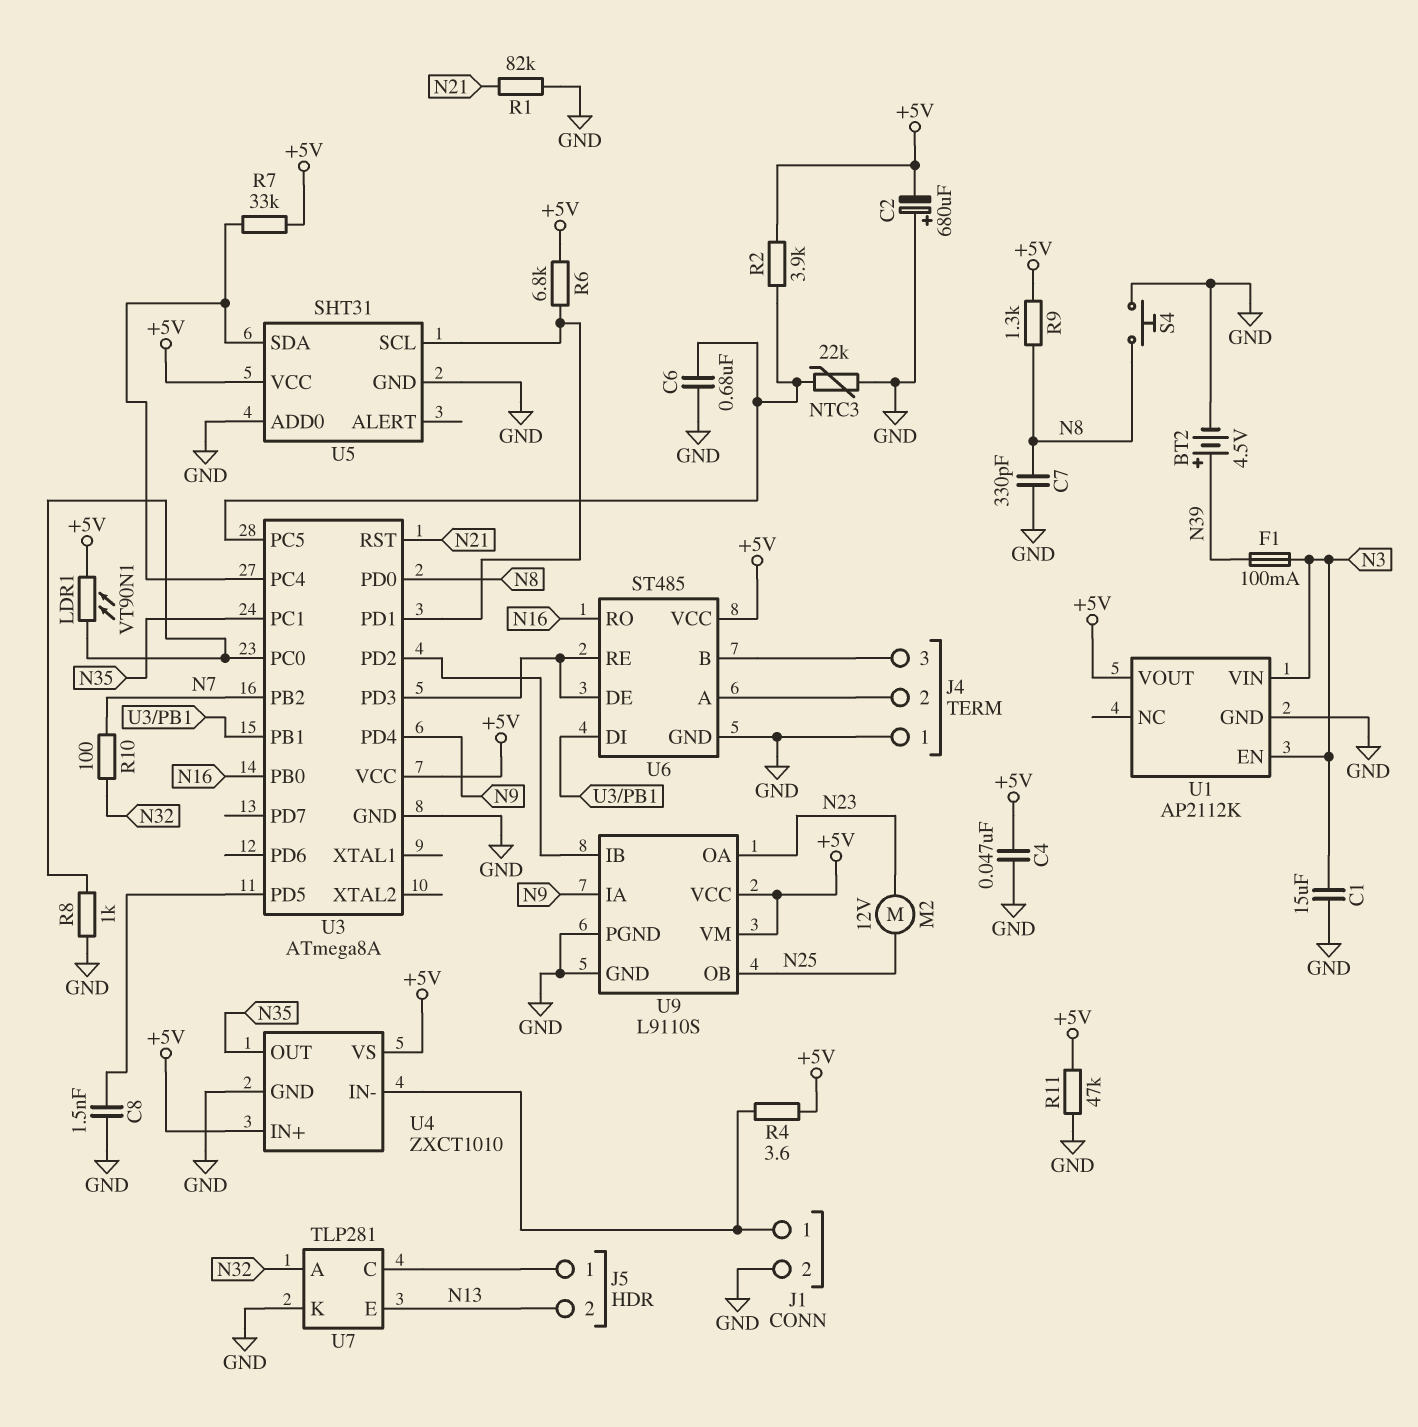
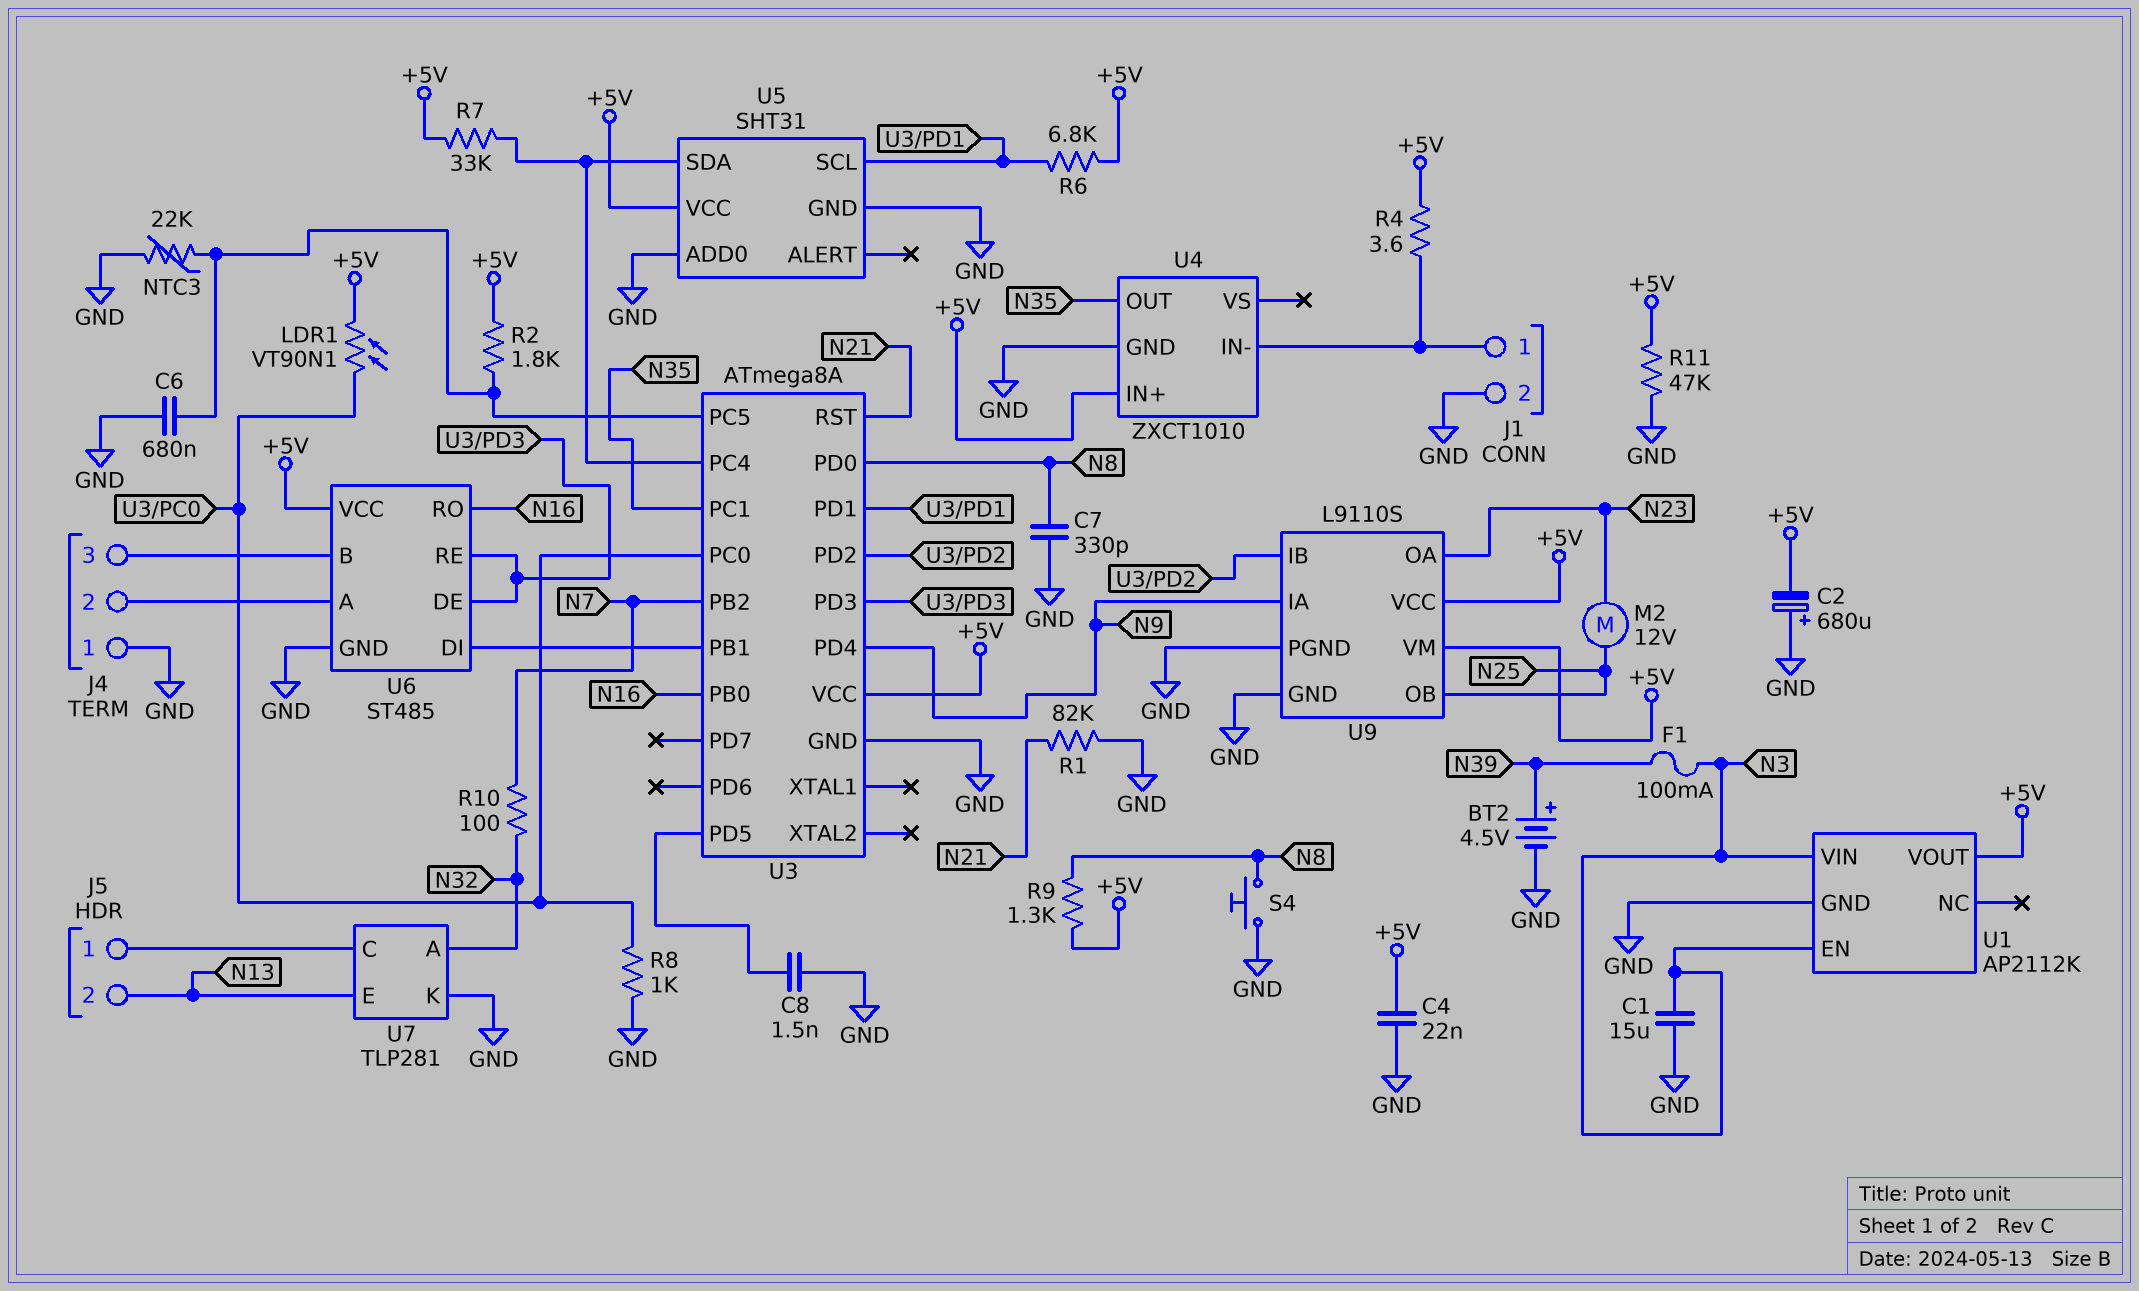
C4: 47nF (+5V, GND) -> 22nF (+5V, GND)
R2: 3.9k (+5V, U3/PC5) -> 1.8k (+5V, U3/PC5)
U4 pin VS: +5V -> none

